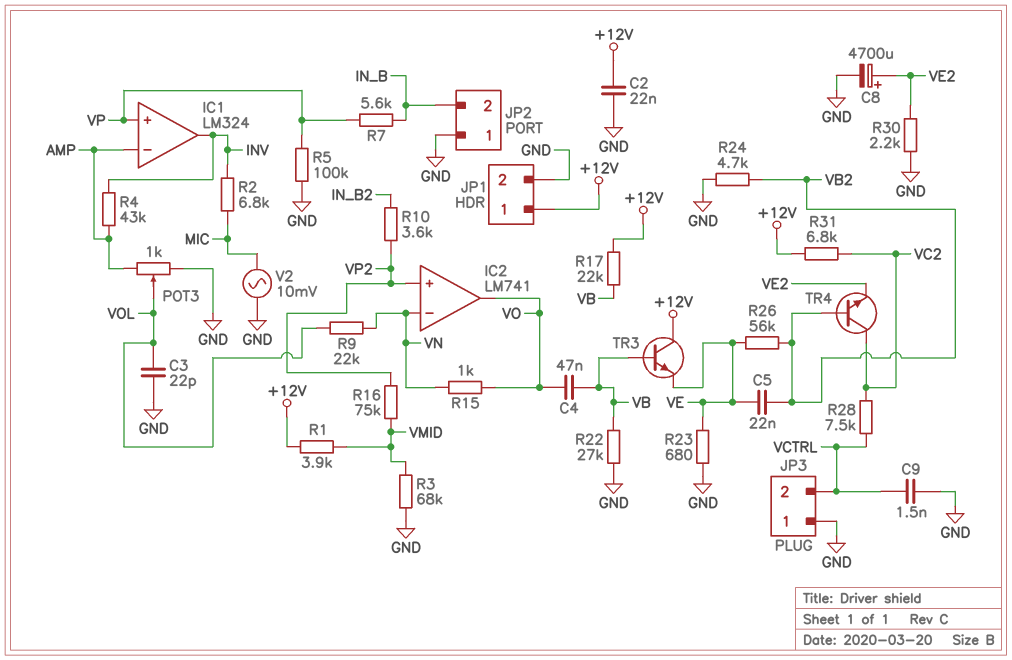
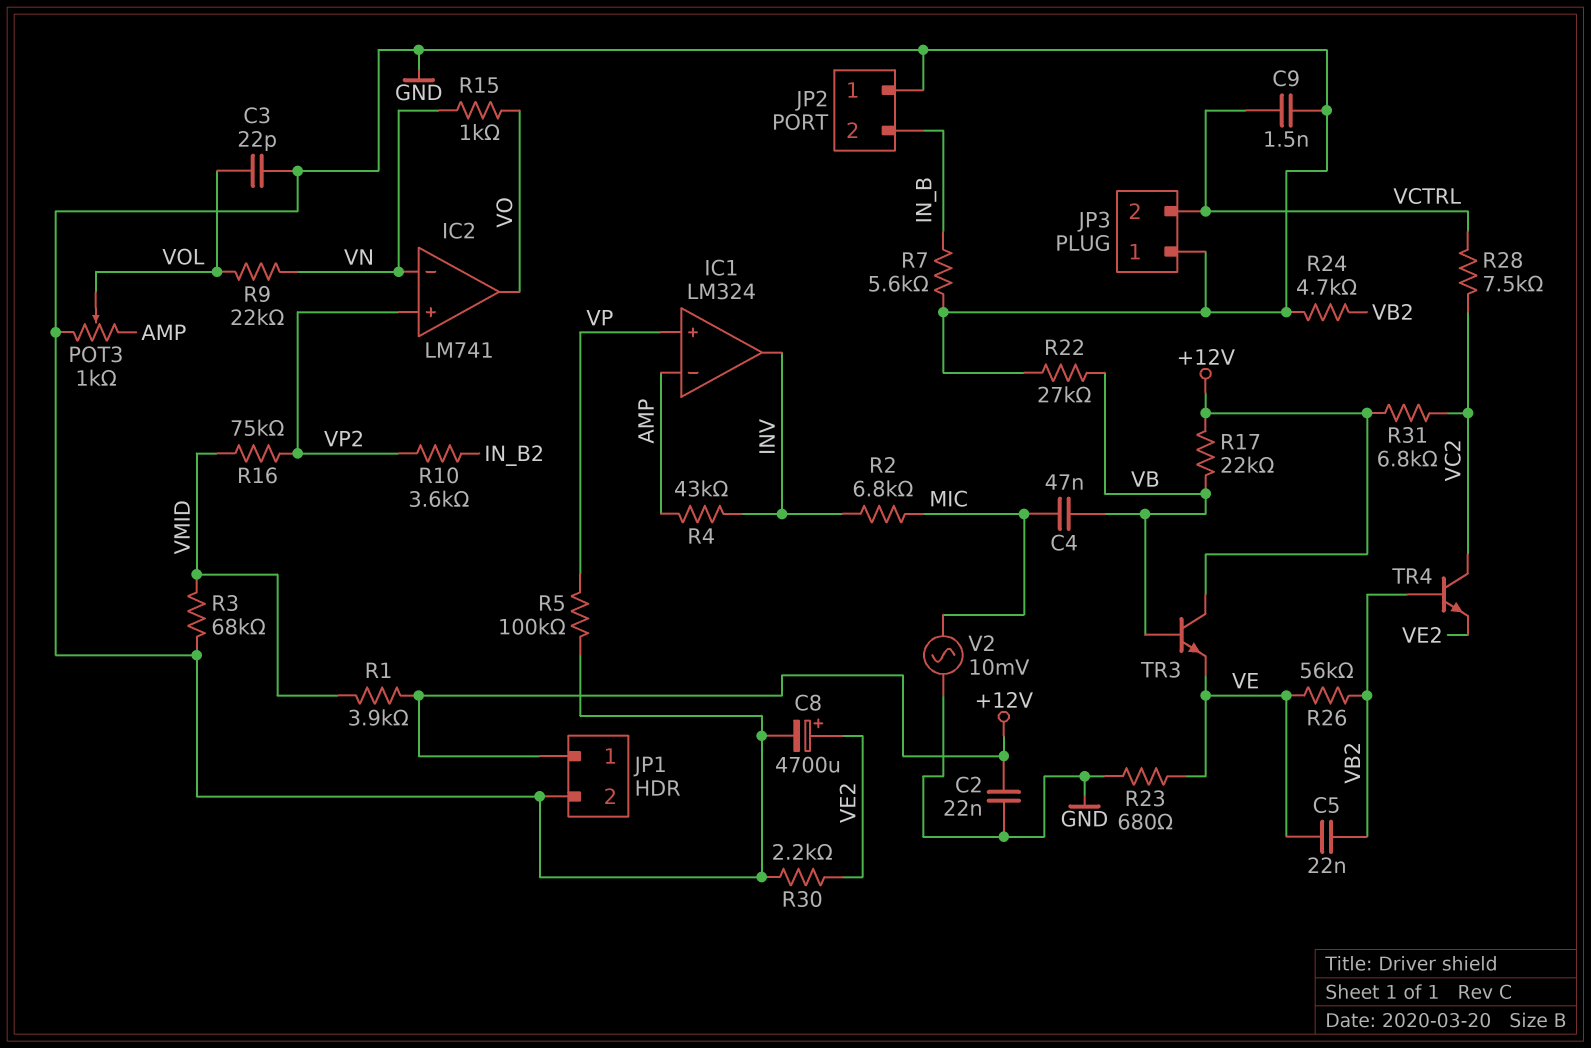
C4: 47nF (VB, VO) -> 47nF (MIC, VB)
R7: 5.6k (IN_B, VP) -> 5.6k (GND, IN_B)

